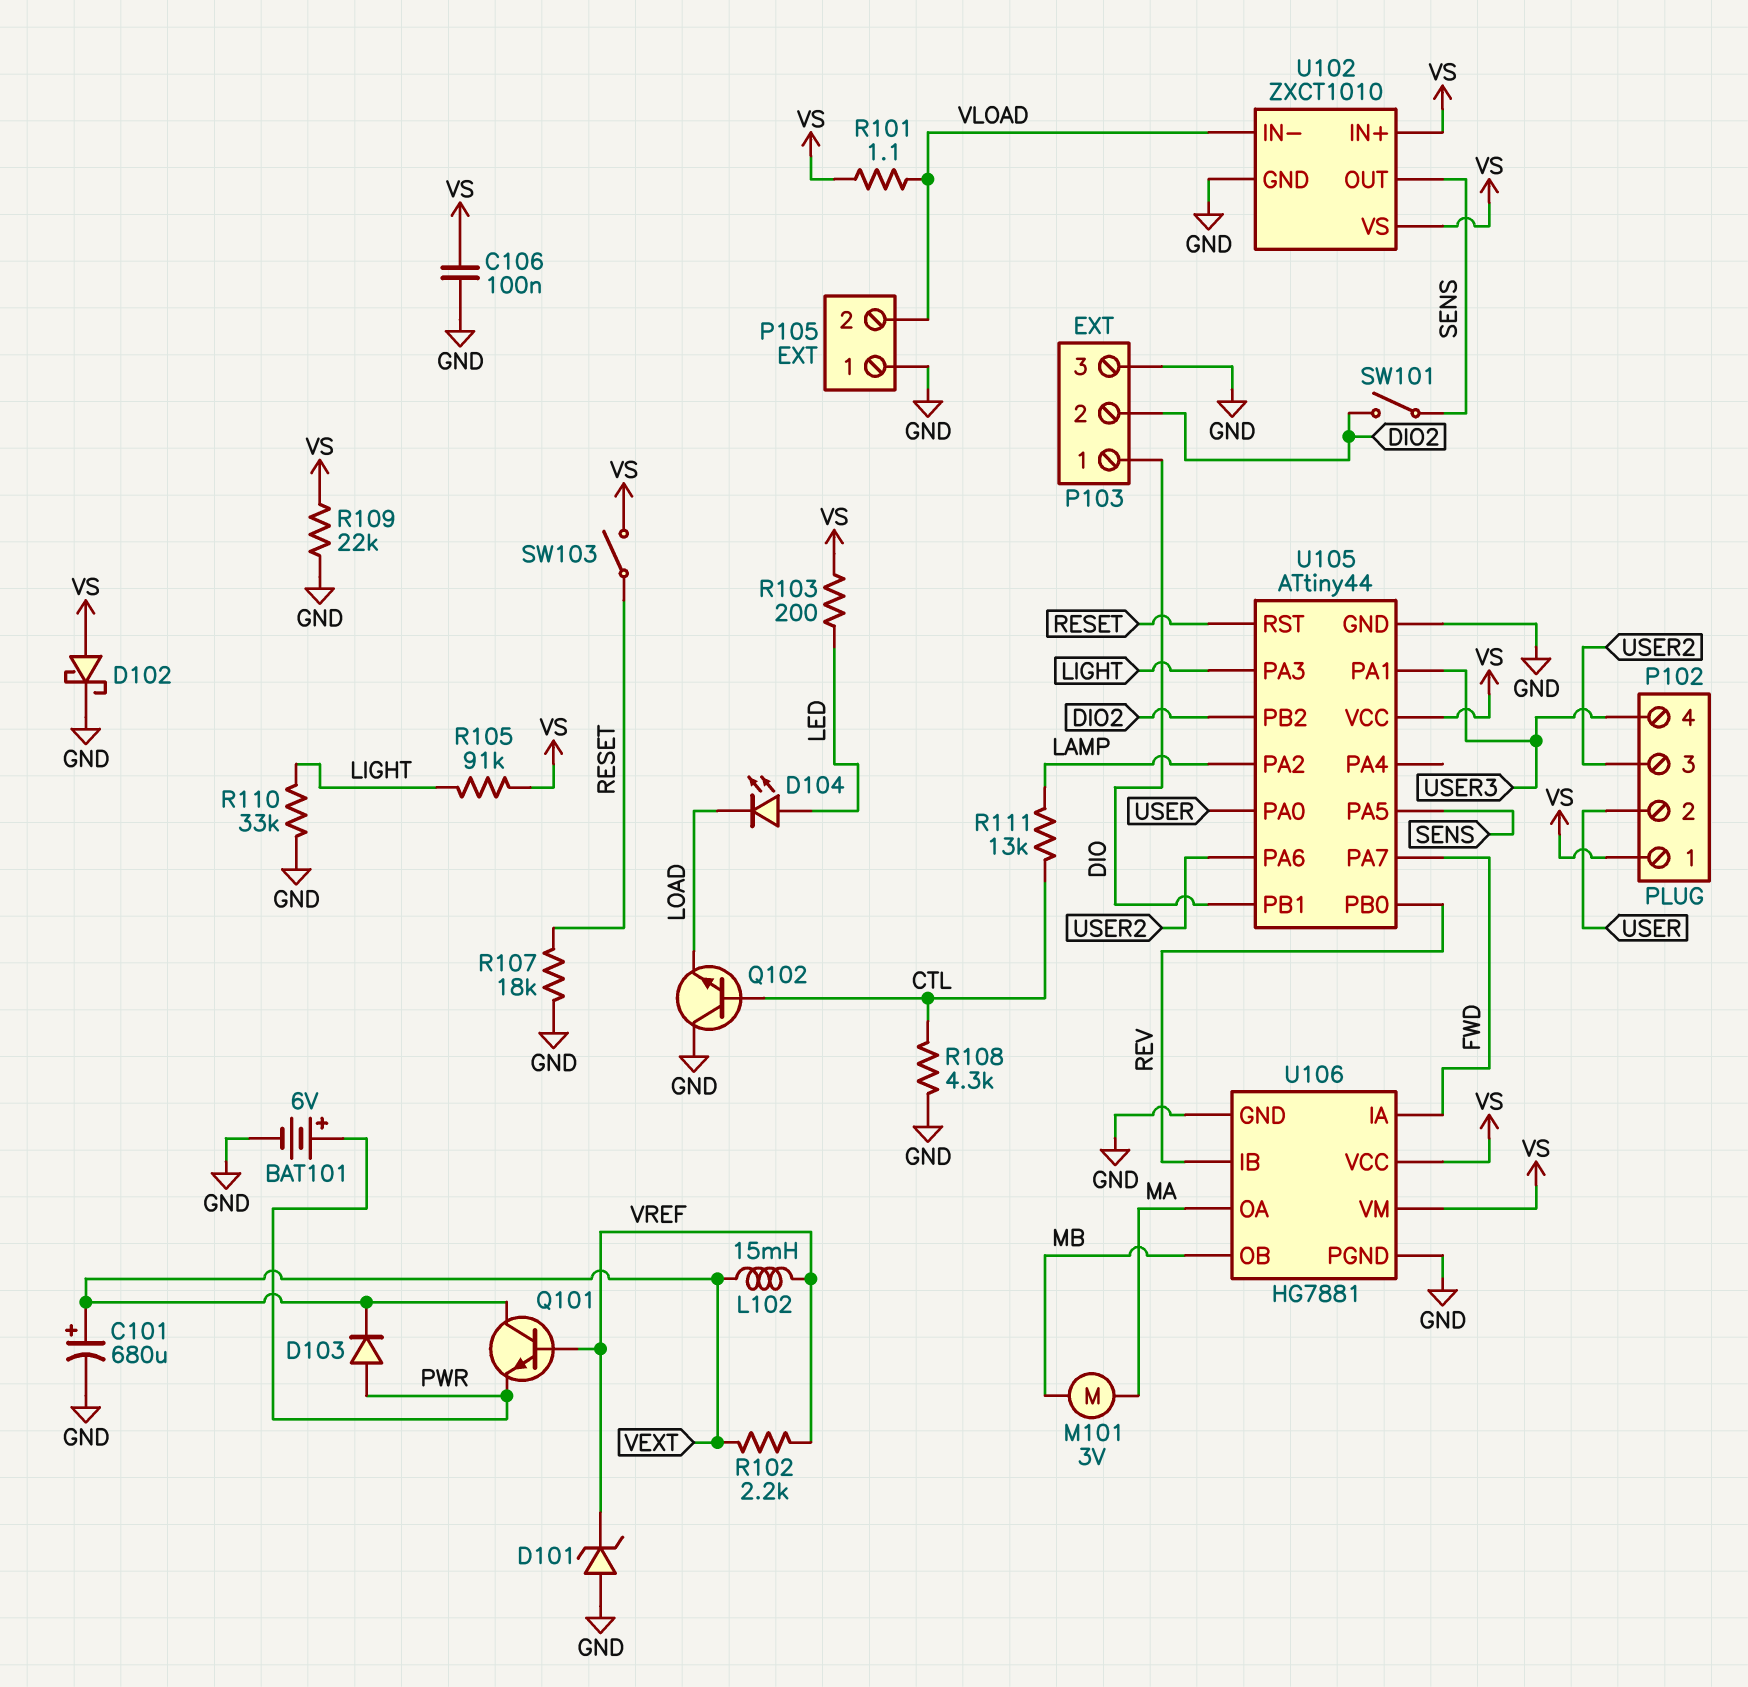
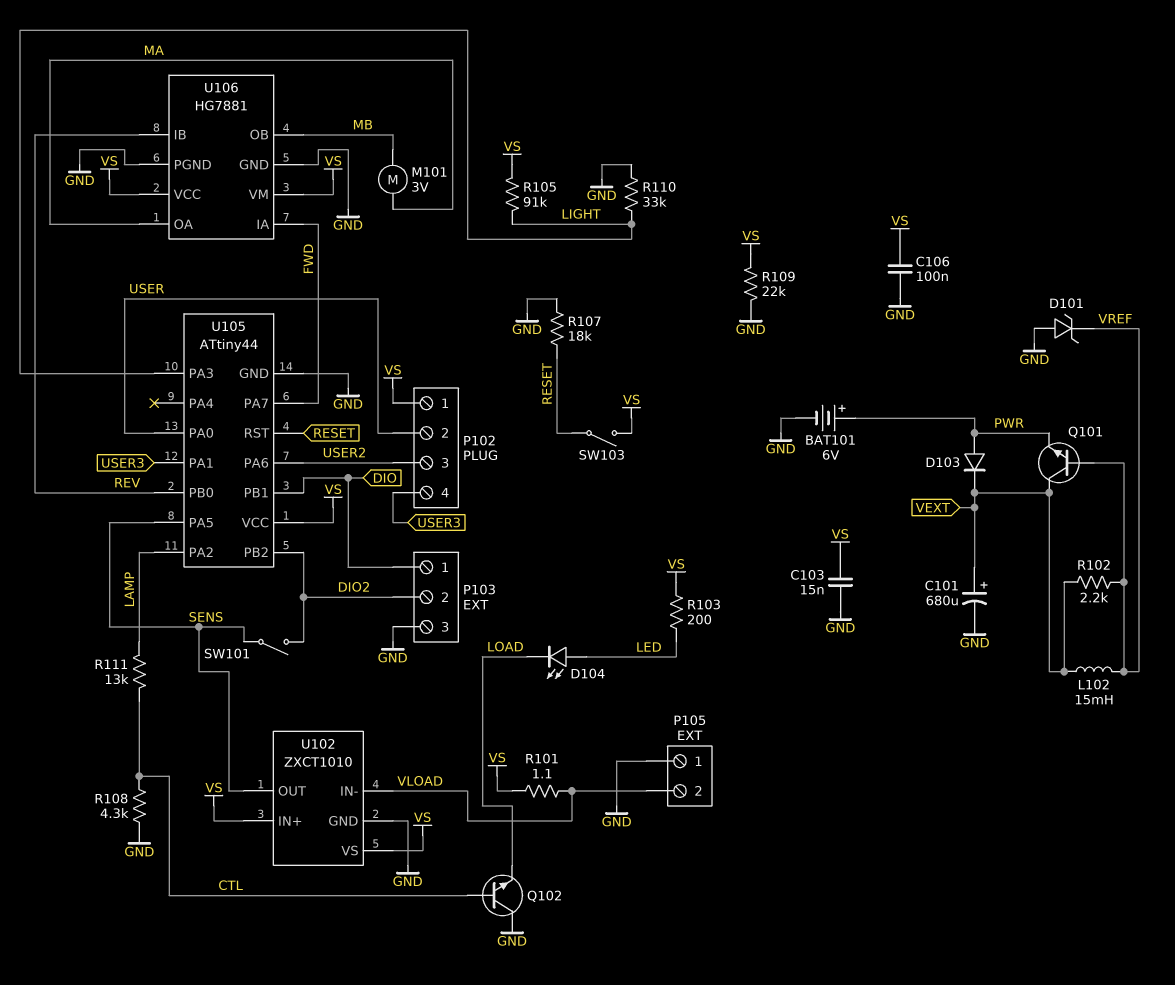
C103: none -> 15nF (GND, VS)
D102: schottky (A VS, K GND) -> none

